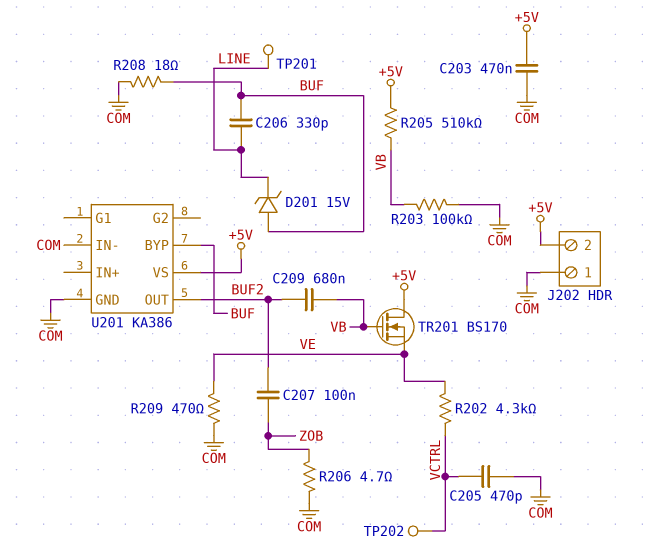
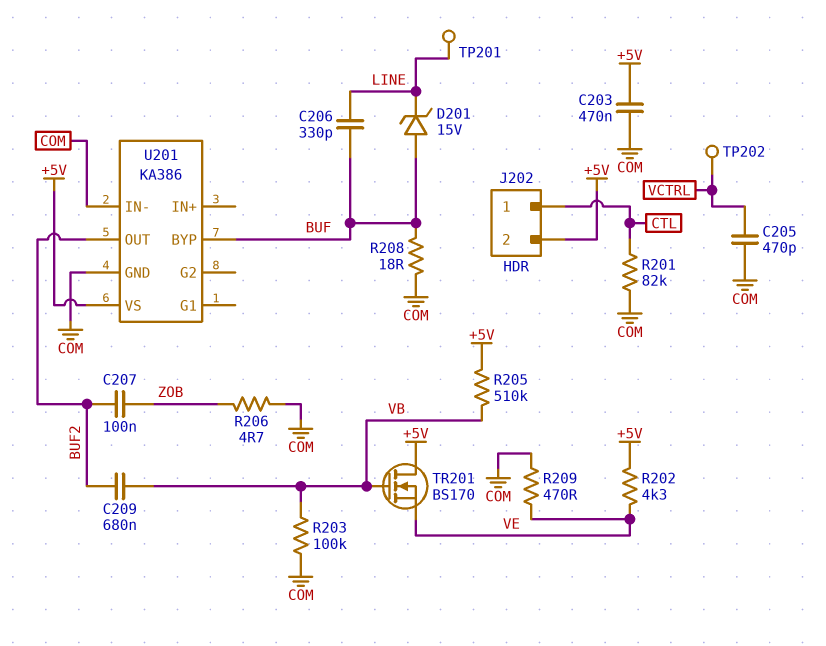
J202 pin 1: COM -> CTL
R201: none -> 82k (COM, CTL)
R202: 4.3k (VCTRL, VE) -> 4.3k (+5V, VE)

